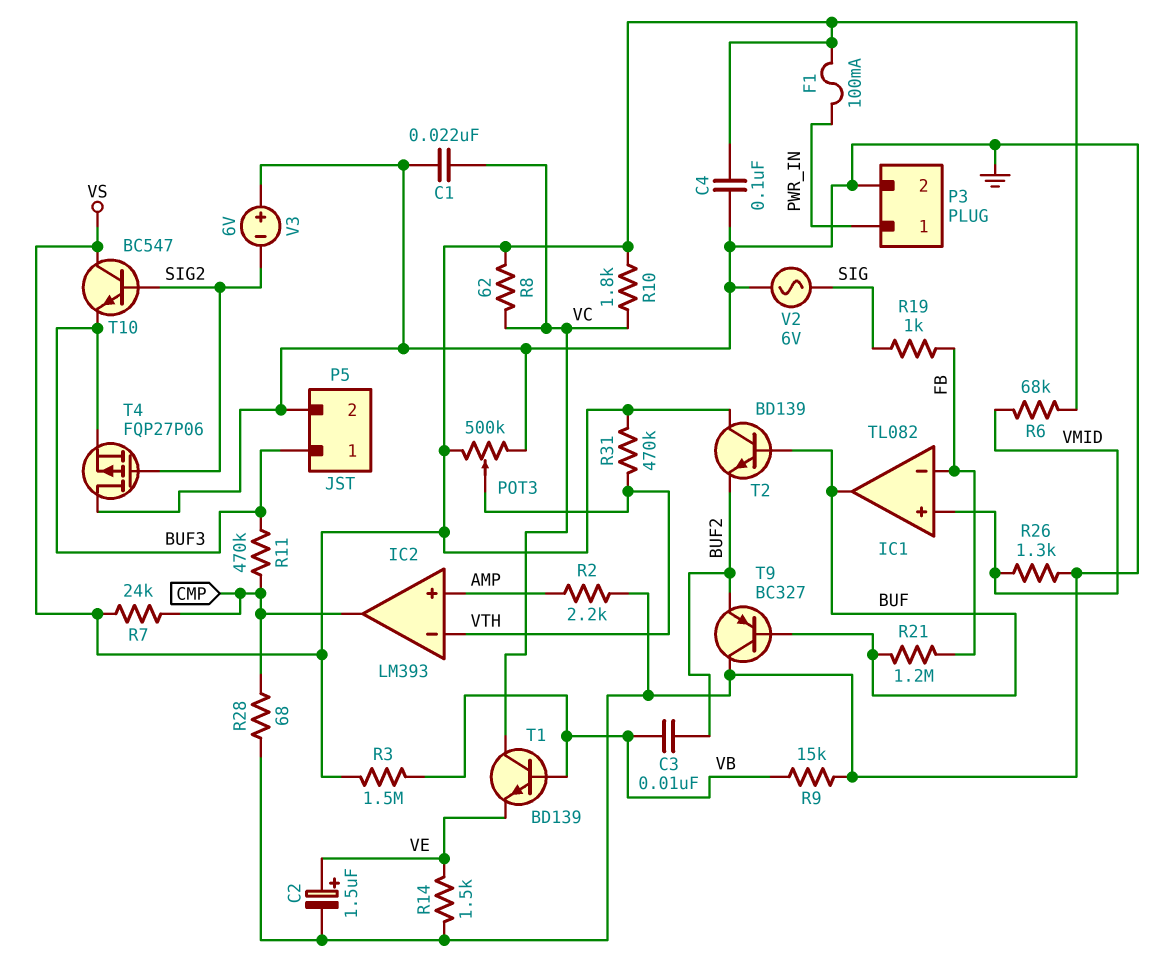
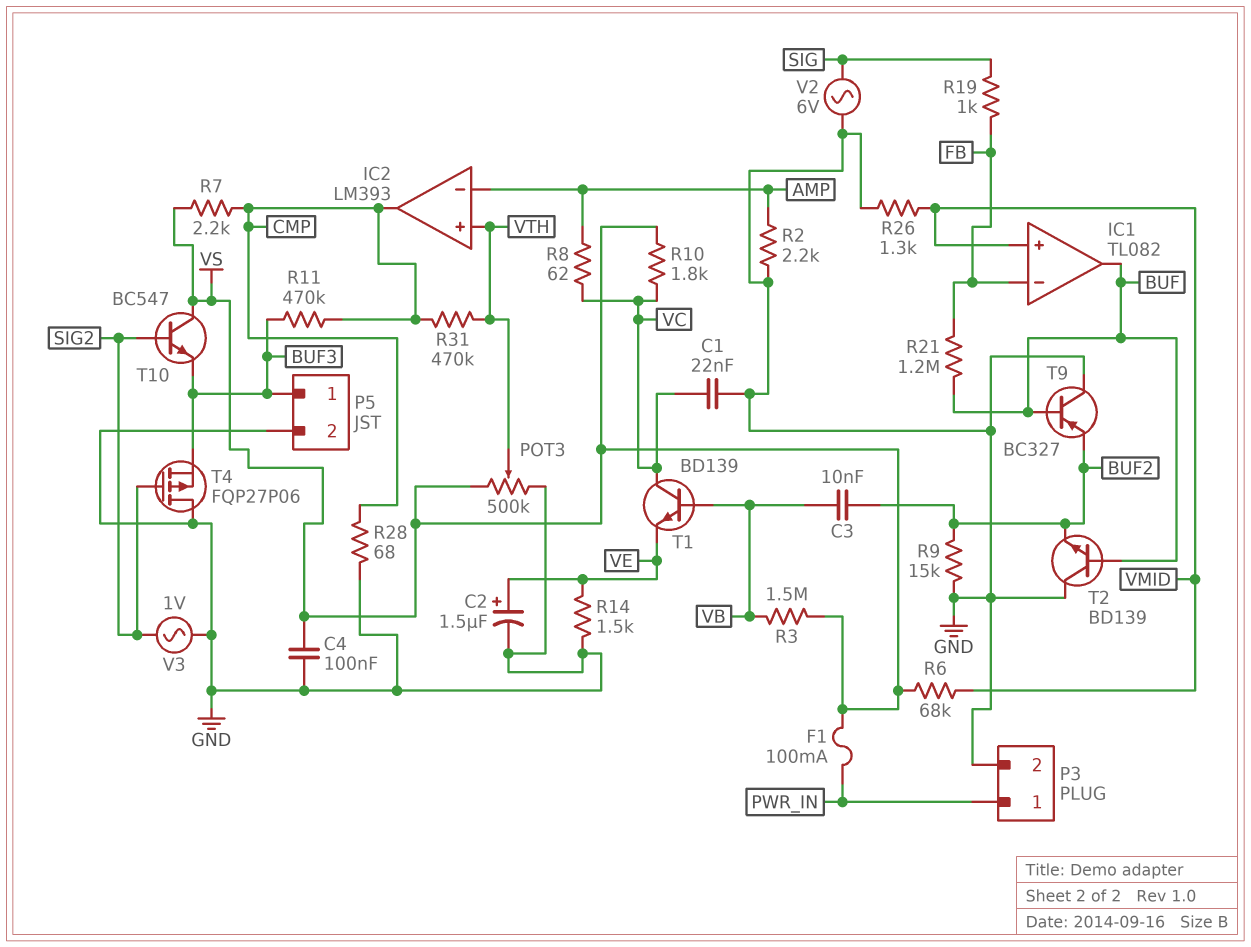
IC2 pin in+: AMP -> VTH
IC2 pin in-: VTH -> AMP
R7: 24k (CMP, VS) -> 2.2k (CMP, VS)
R8: 62 (VC, VS) -> 62 (AMP, VC)
R9: 15k (GND, VB) -> 15k (BUF2, GND)
R31: 470k (VS, VTH) -> 470k (CMP, VTH)
T2: NPN BD139 (B BUF, C VS, E BUF2) -> NPN BD139 (B BUF, C GND, E BUF2)
V3: 6V (plus GND, minus SIG2) -> AC 1V (GND, SIG2)

